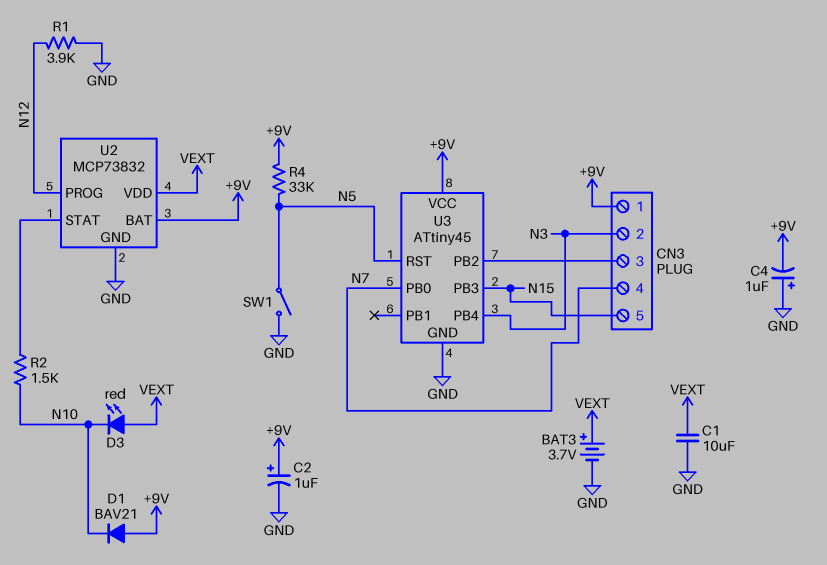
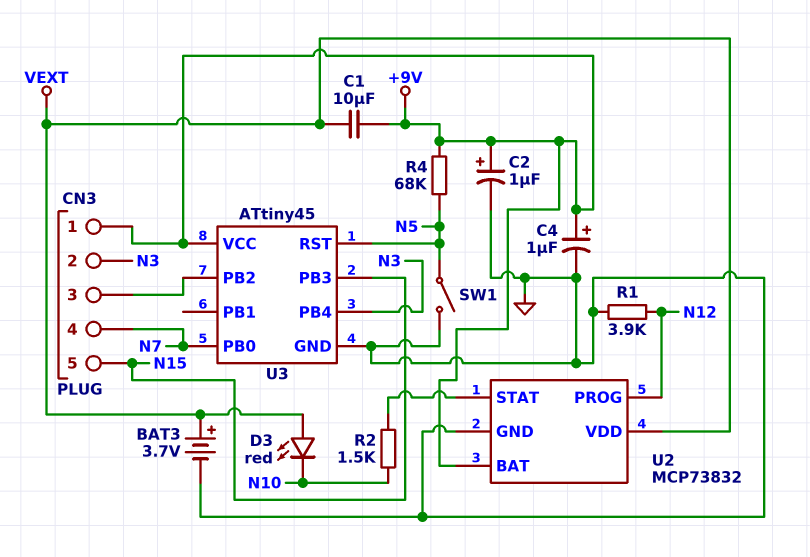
C1: 10uF (GND, VEXT) -> 10uF (+9V, VEXT)
C4: 1uF (plus GND, minus +9V) -> 1uF (plus +9V, minus GND)
D1: diode BAV21 (A +9V, K N10) -> none
R4: 33k (+9V, N5) -> 68k (+9V, N5)

